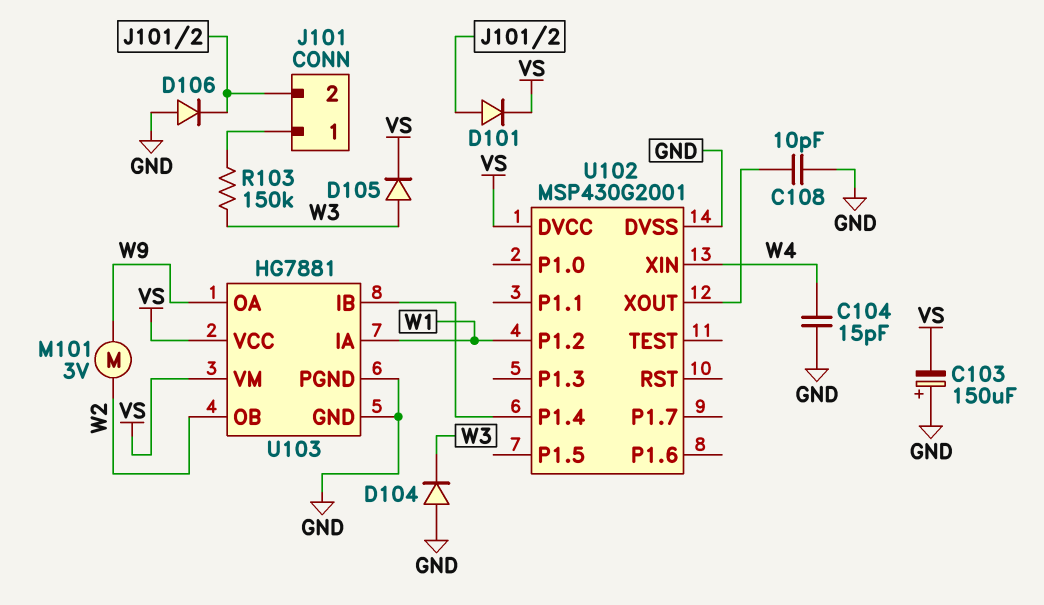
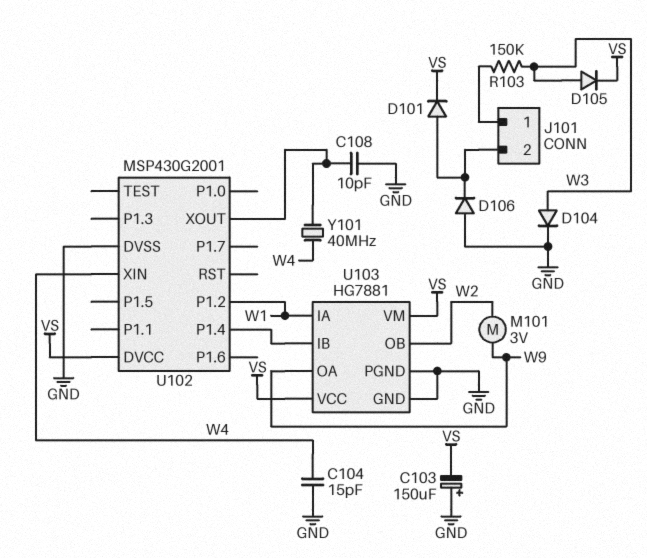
D104: diode (A GND, K W3) -> diode (A W3, K GND)
Y101: none -> 40MHz (U102/XOUT, W4)

